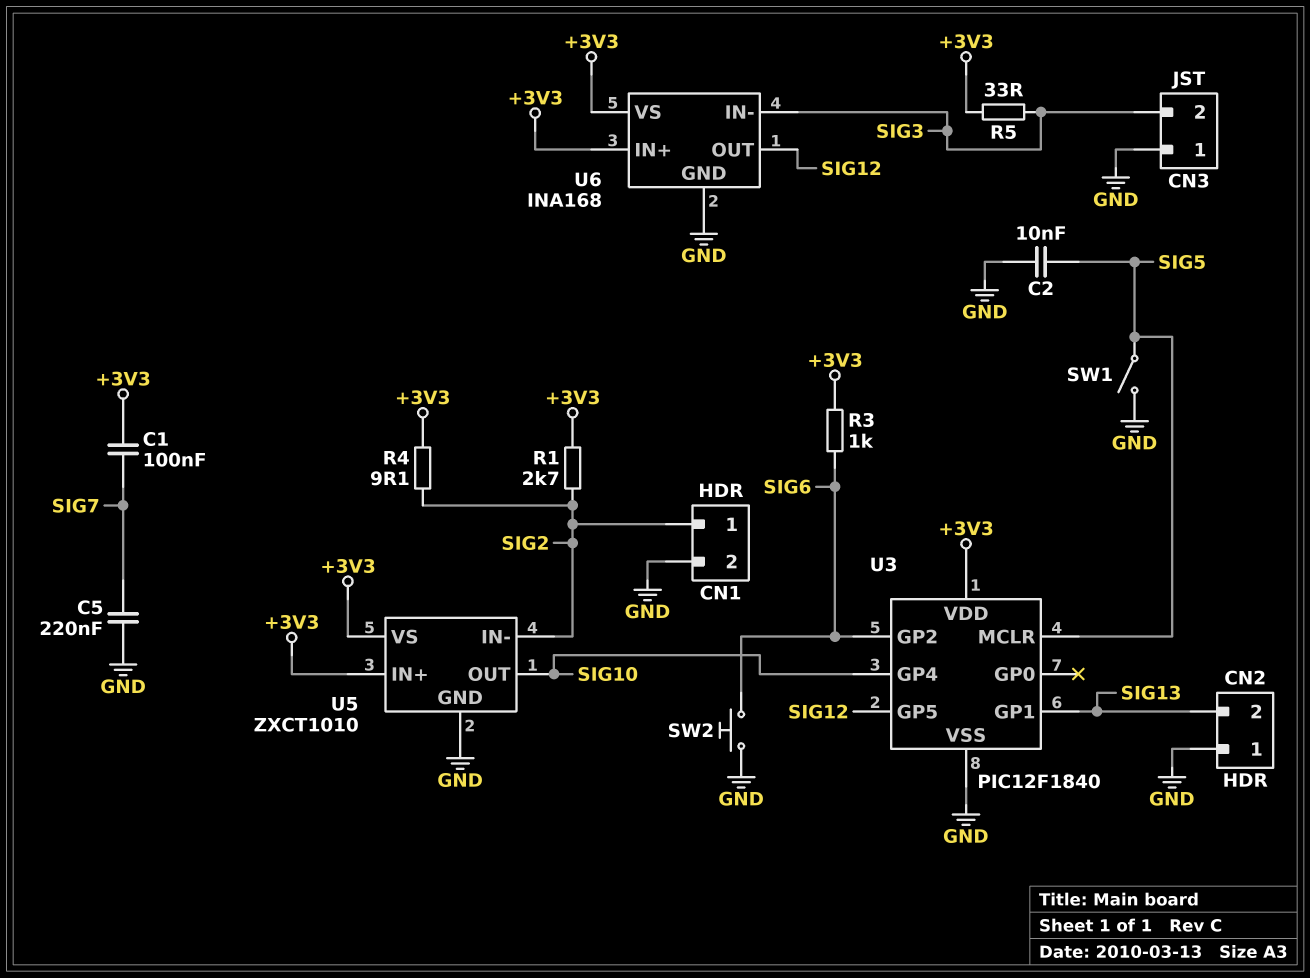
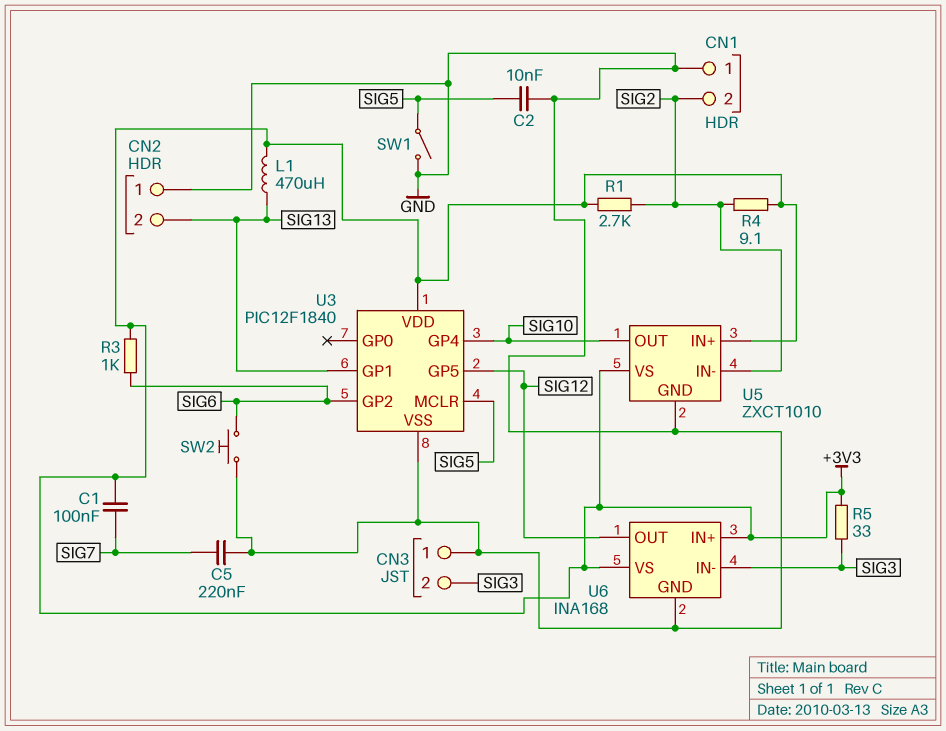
CN1 pin 1: SIG2 -> GND
CN1 pin 2: GND -> SIG2
L1: none -> 470uH (+3V3, SIG13)

